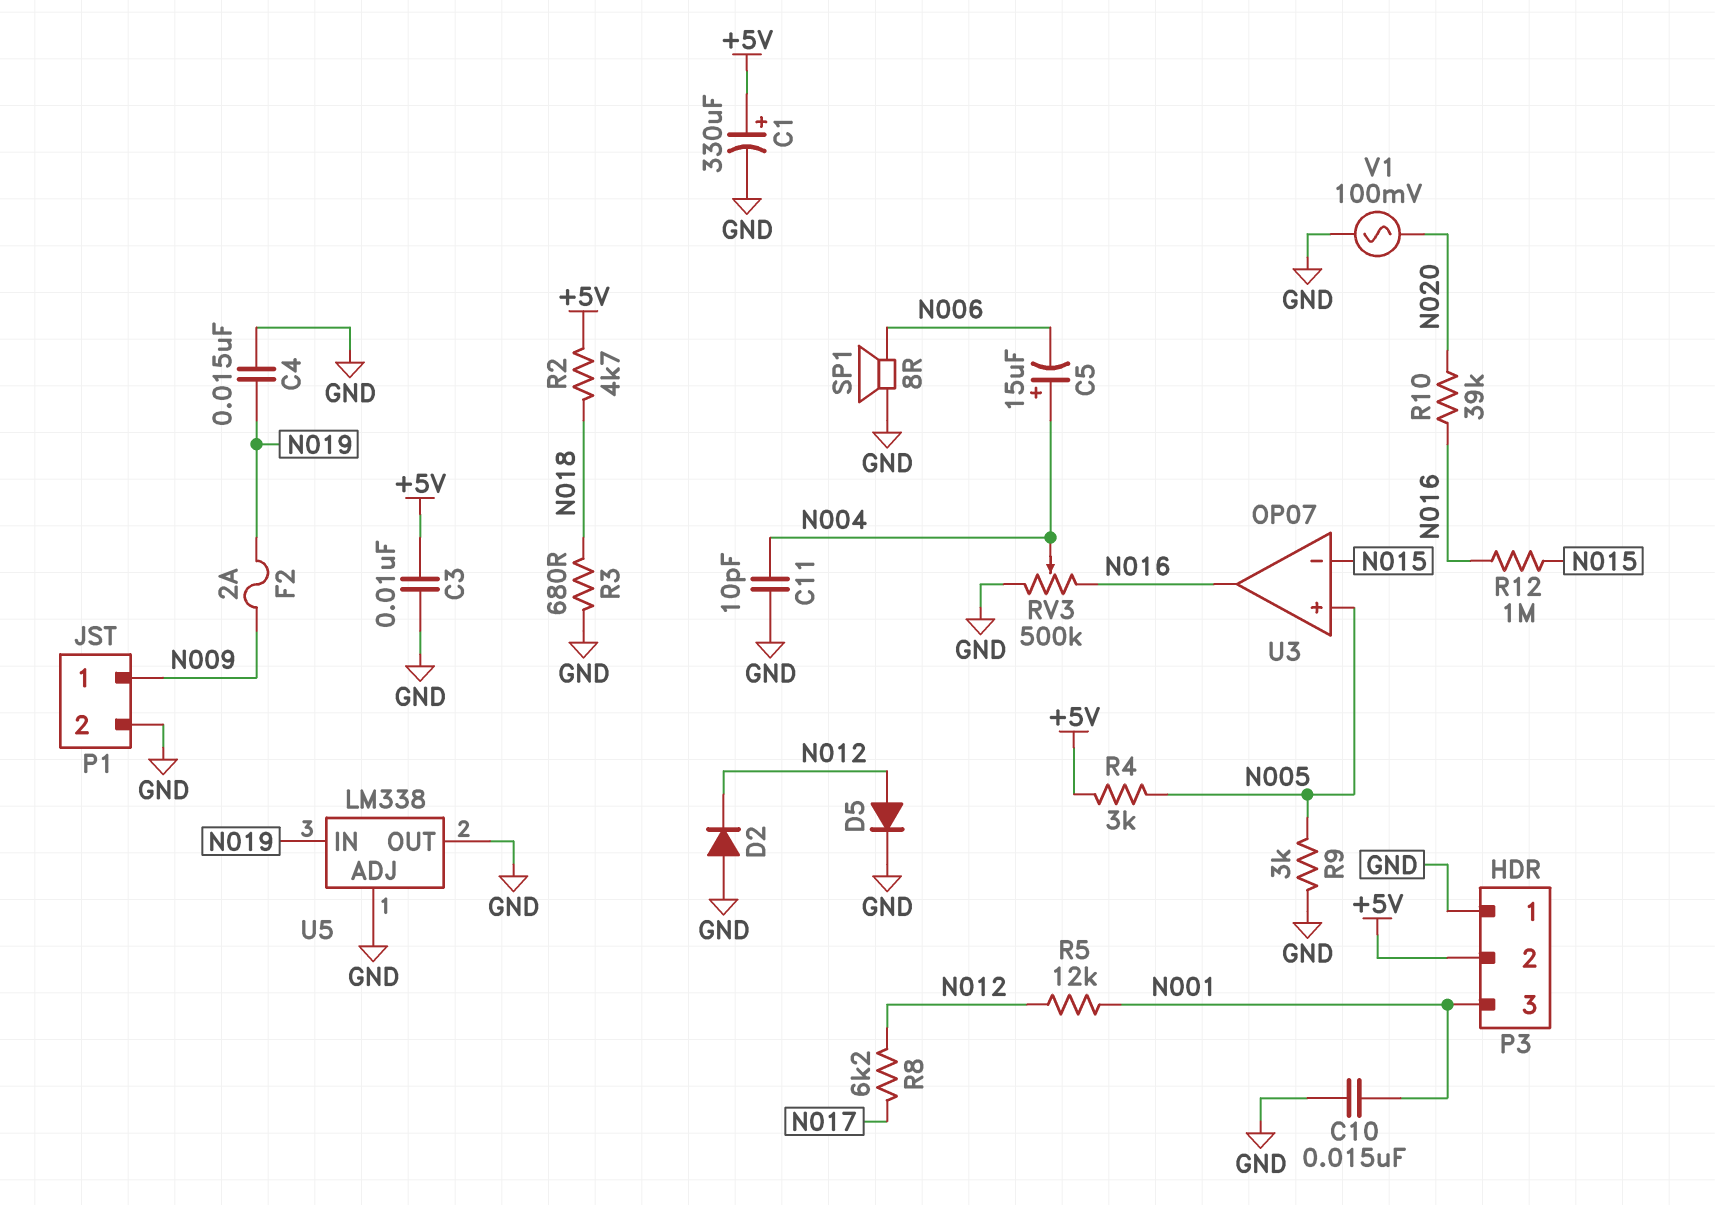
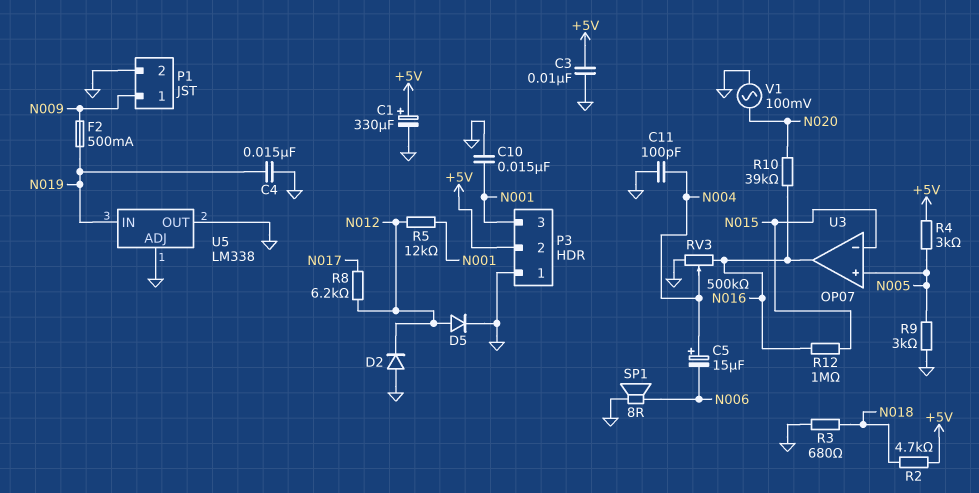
C11: 10pF (GND, N004) -> 100pF (GND, N004)
F2: 2A (N009, N019) -> 500mA (N009, N019)

